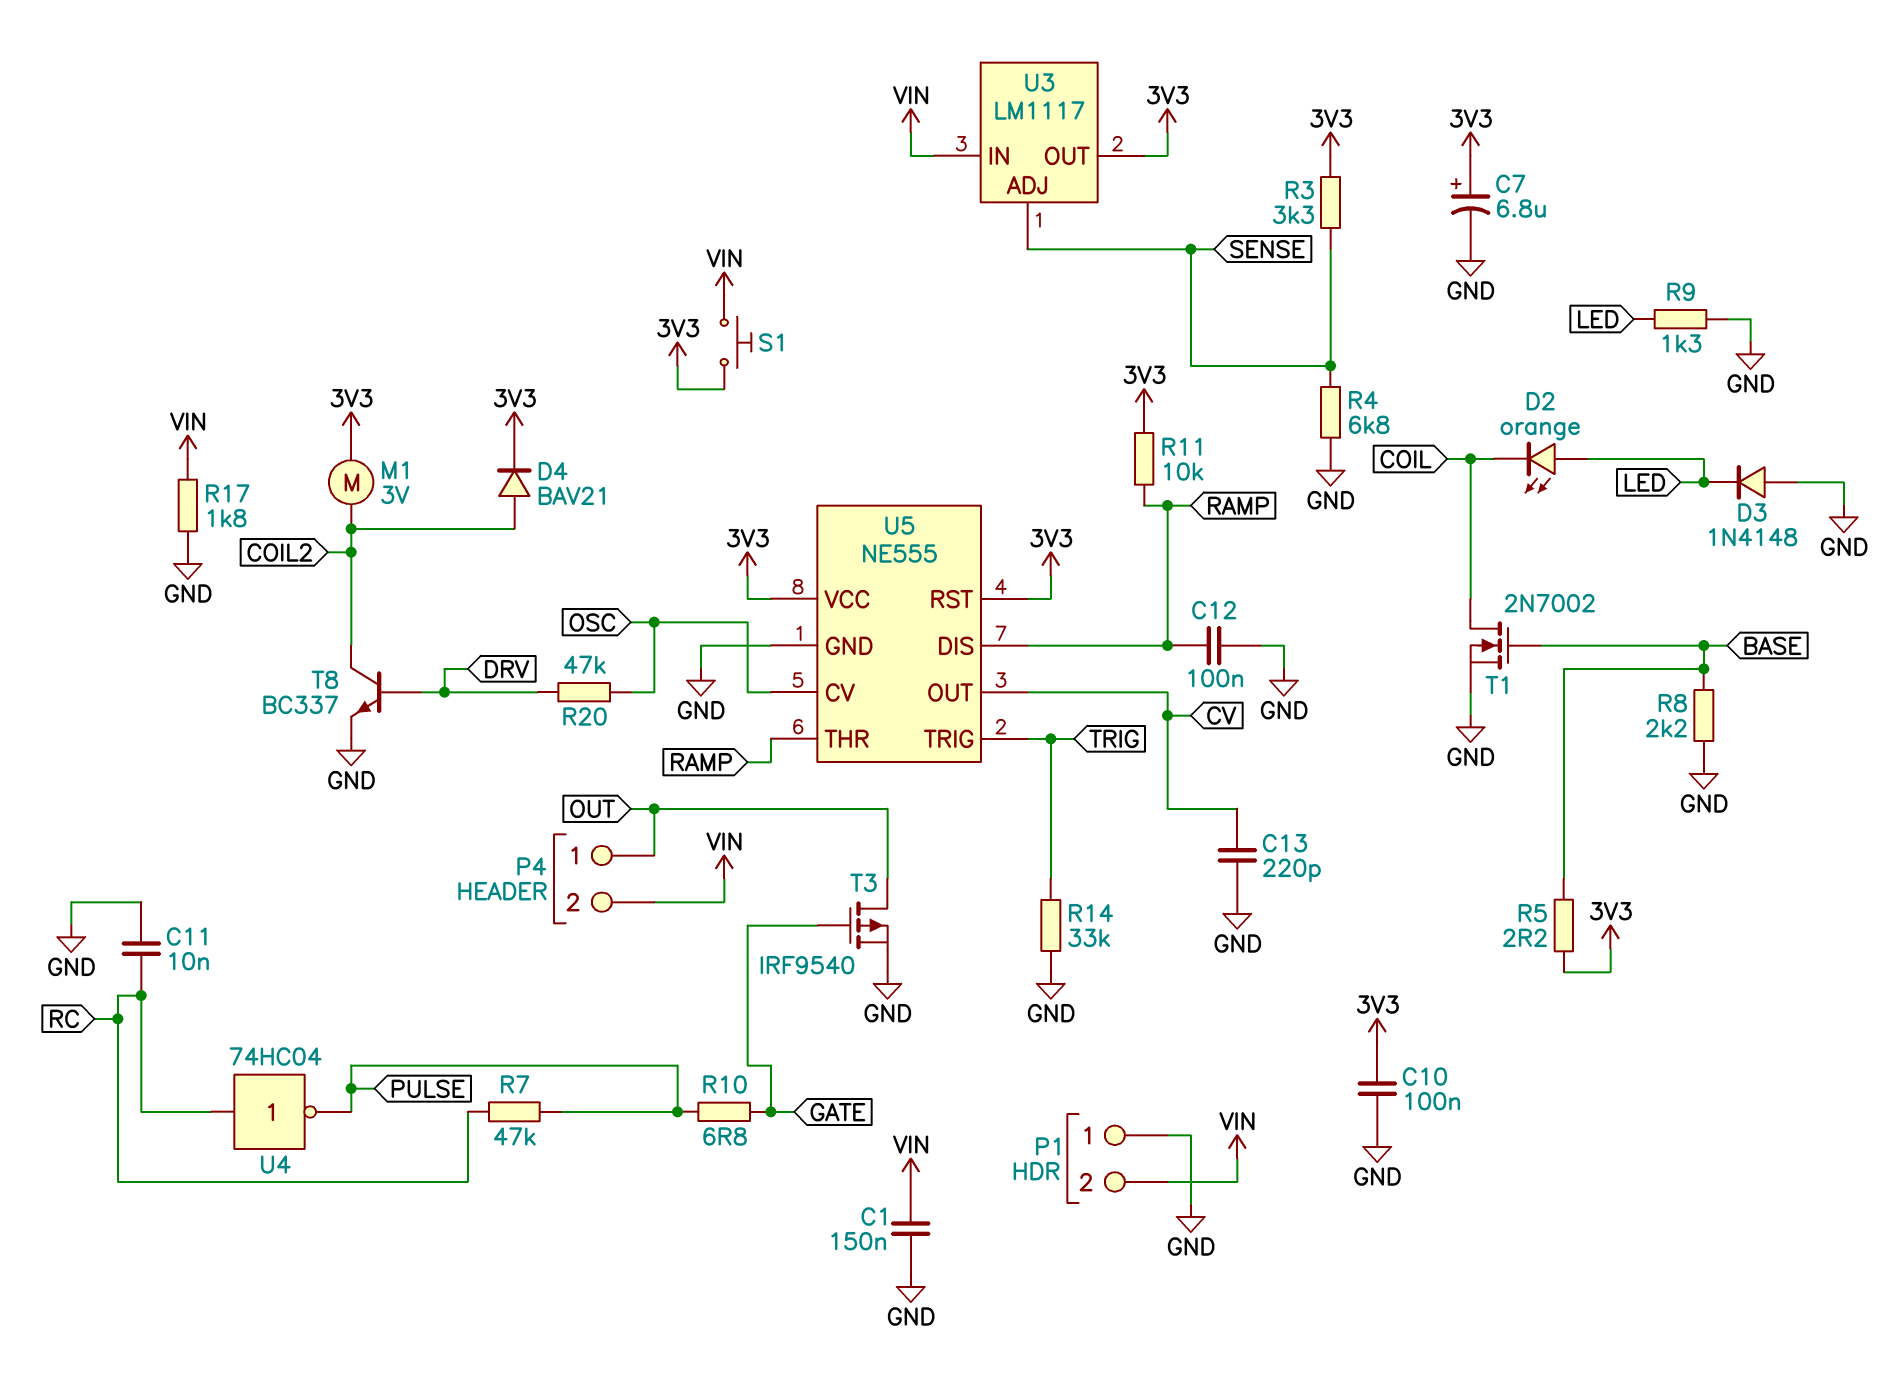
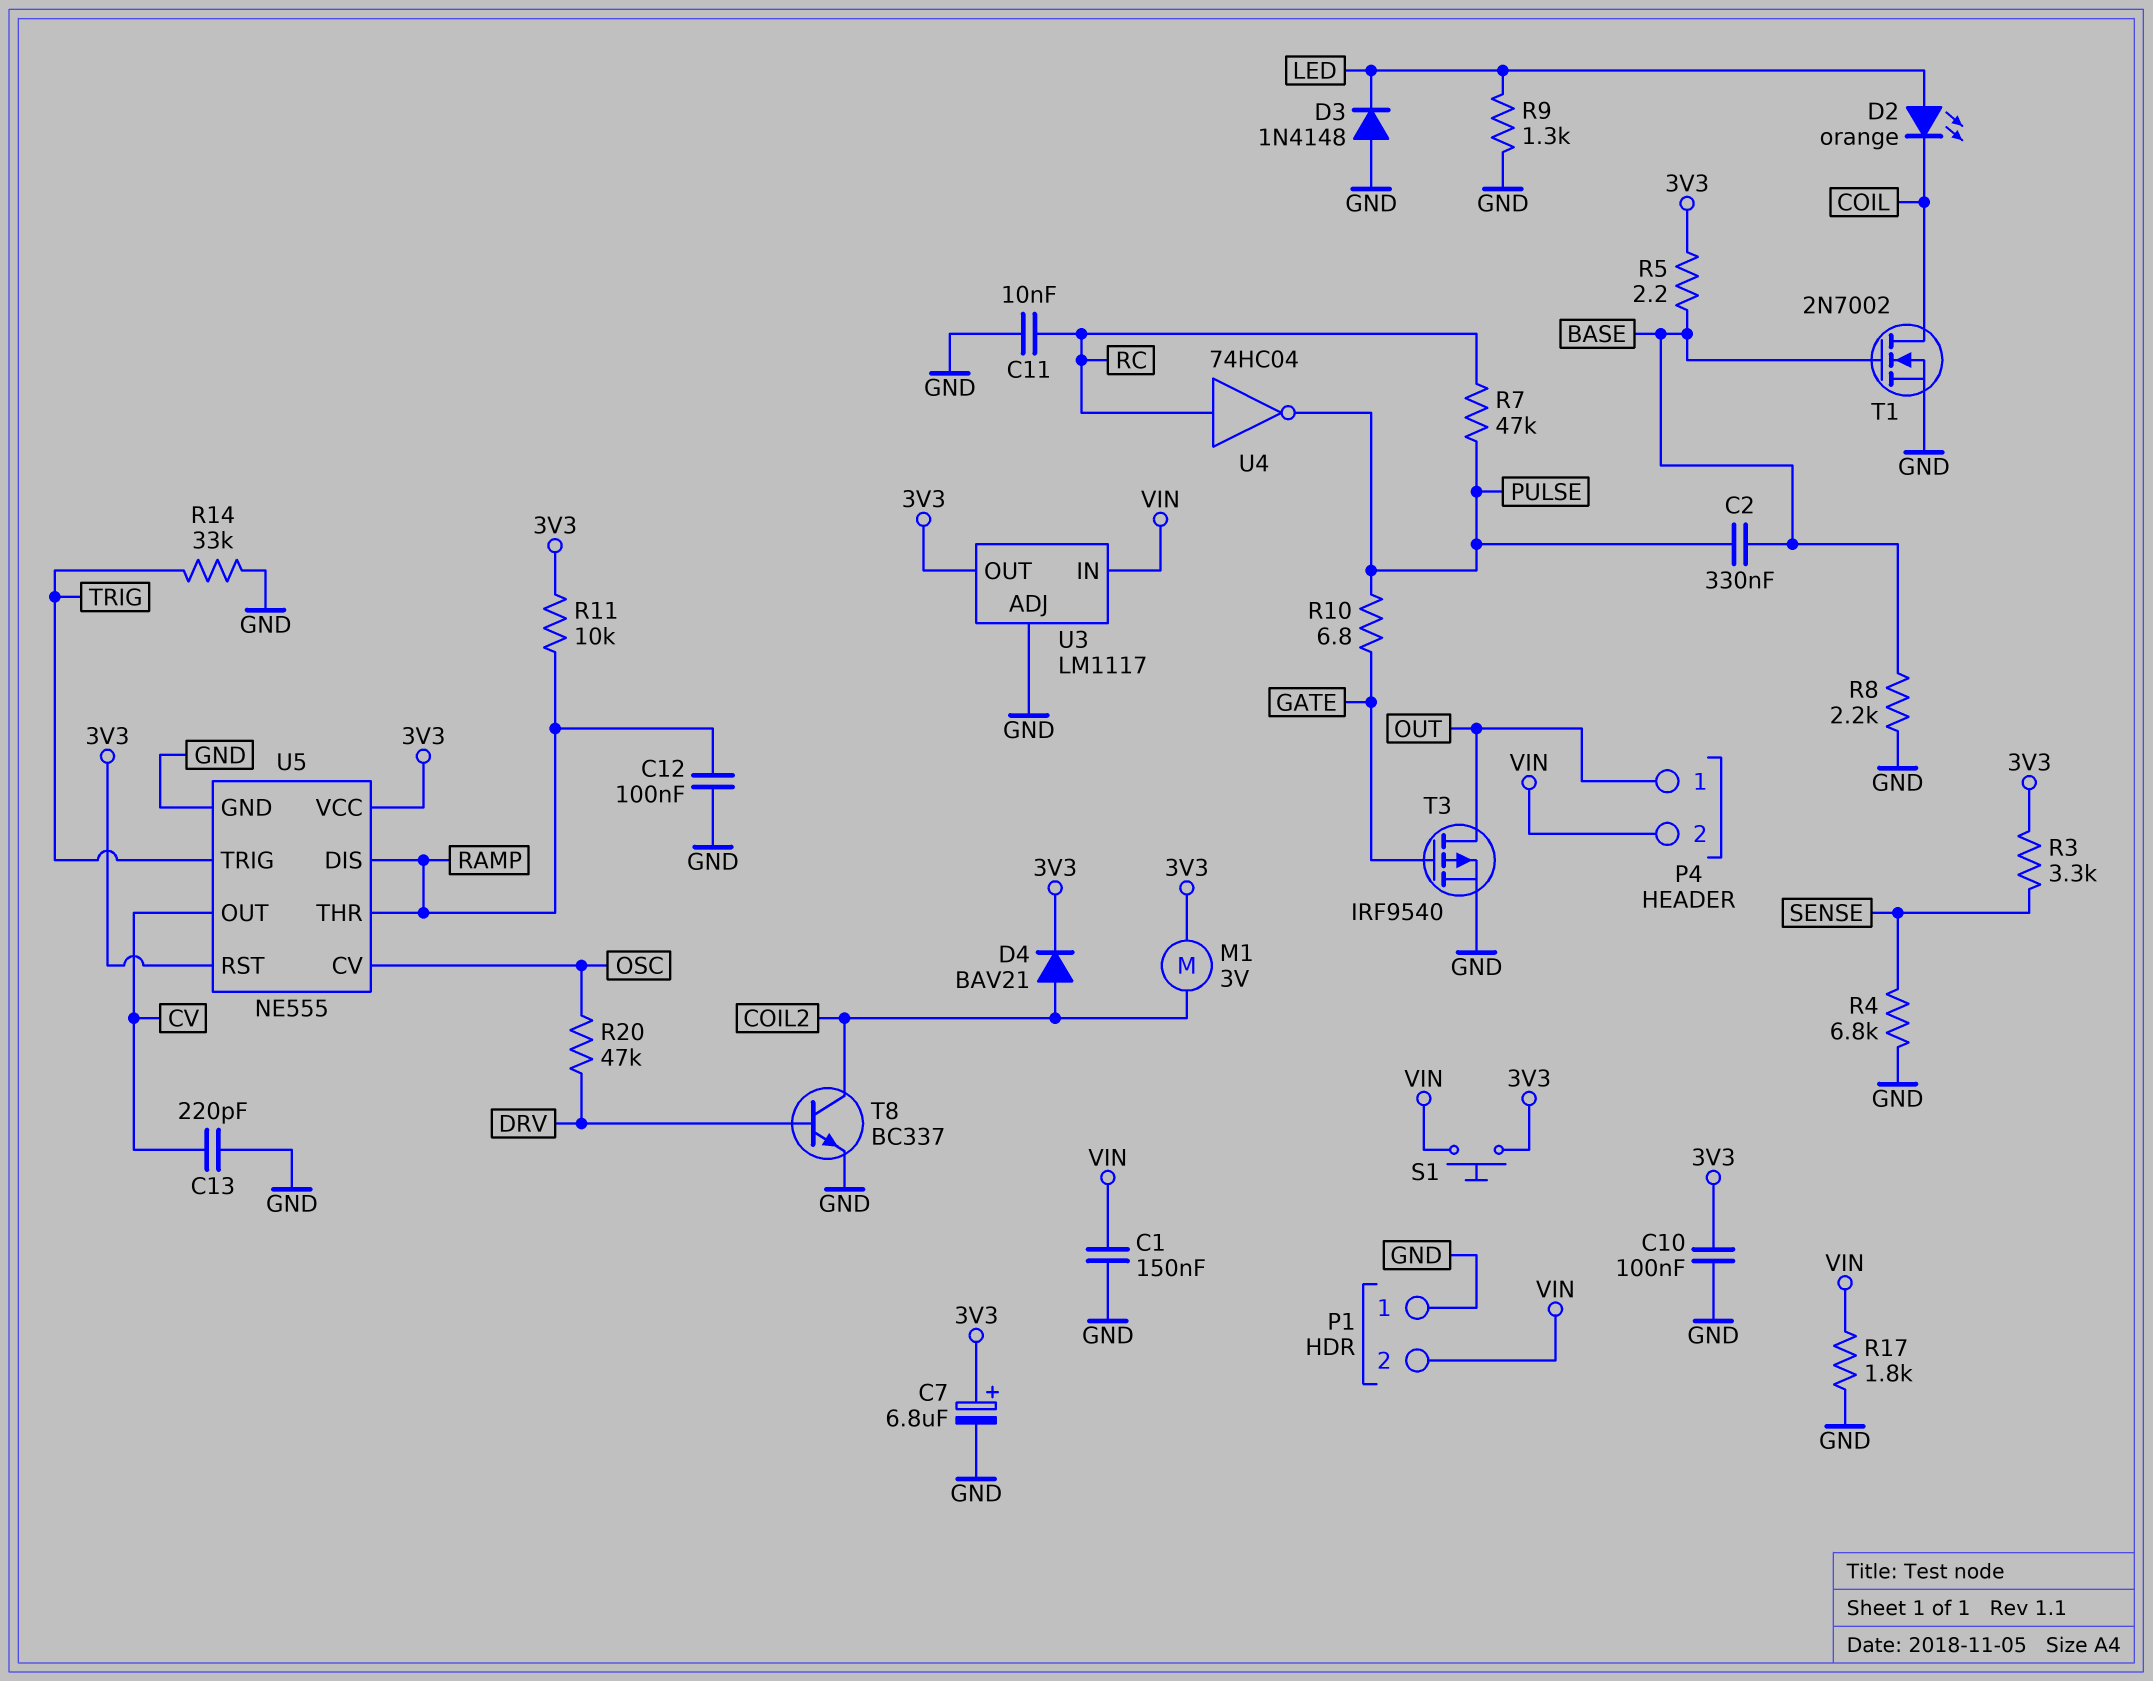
C2: none -> 330nF (BASE, PULSE)
U3 pin ADJ: SENSE -> GND

